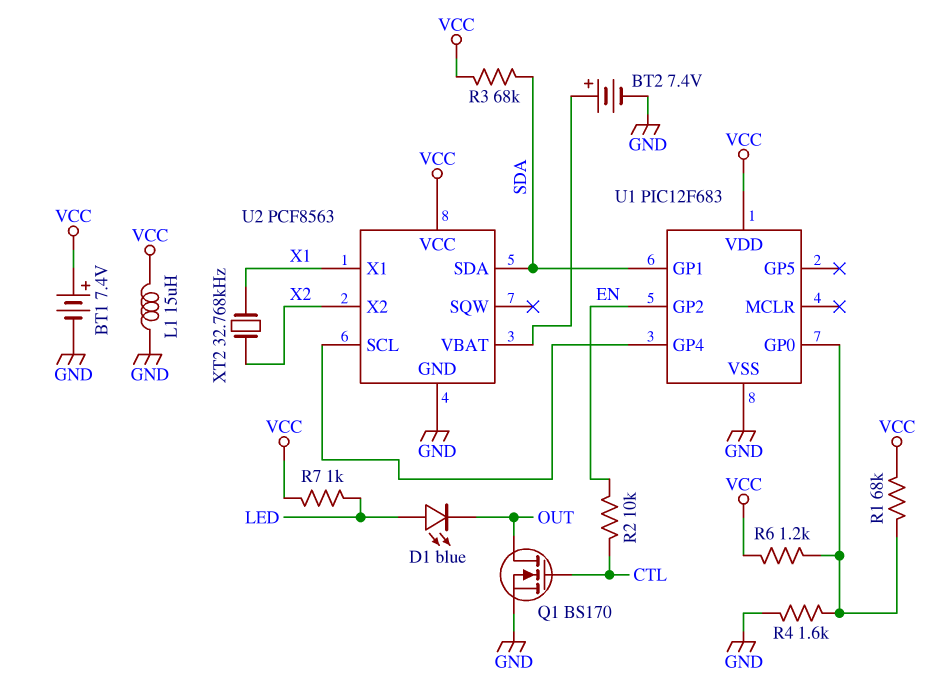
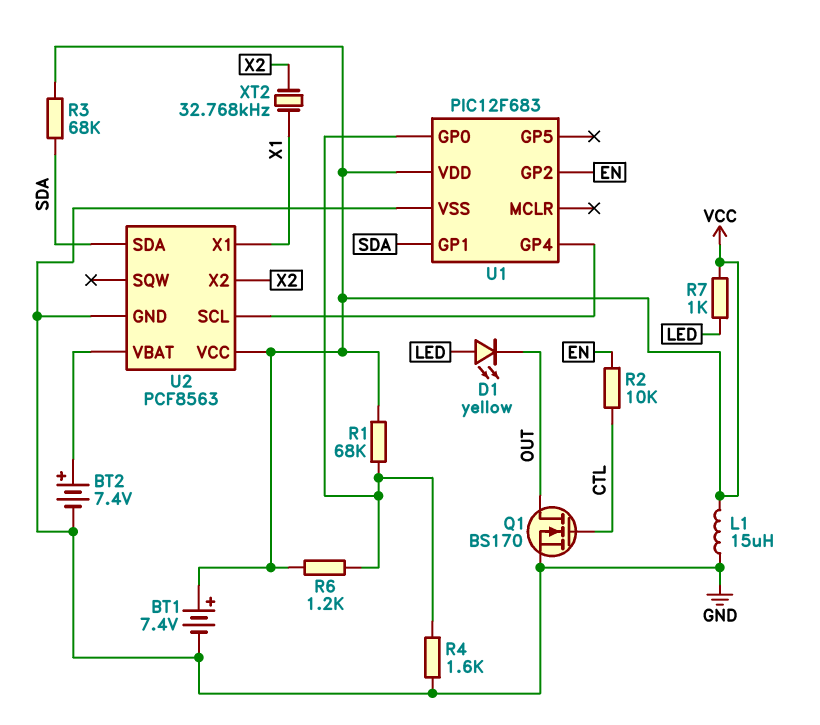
D1: LED blue (A LED, K OUT) -> LED yellow (A LED, K OUT)

